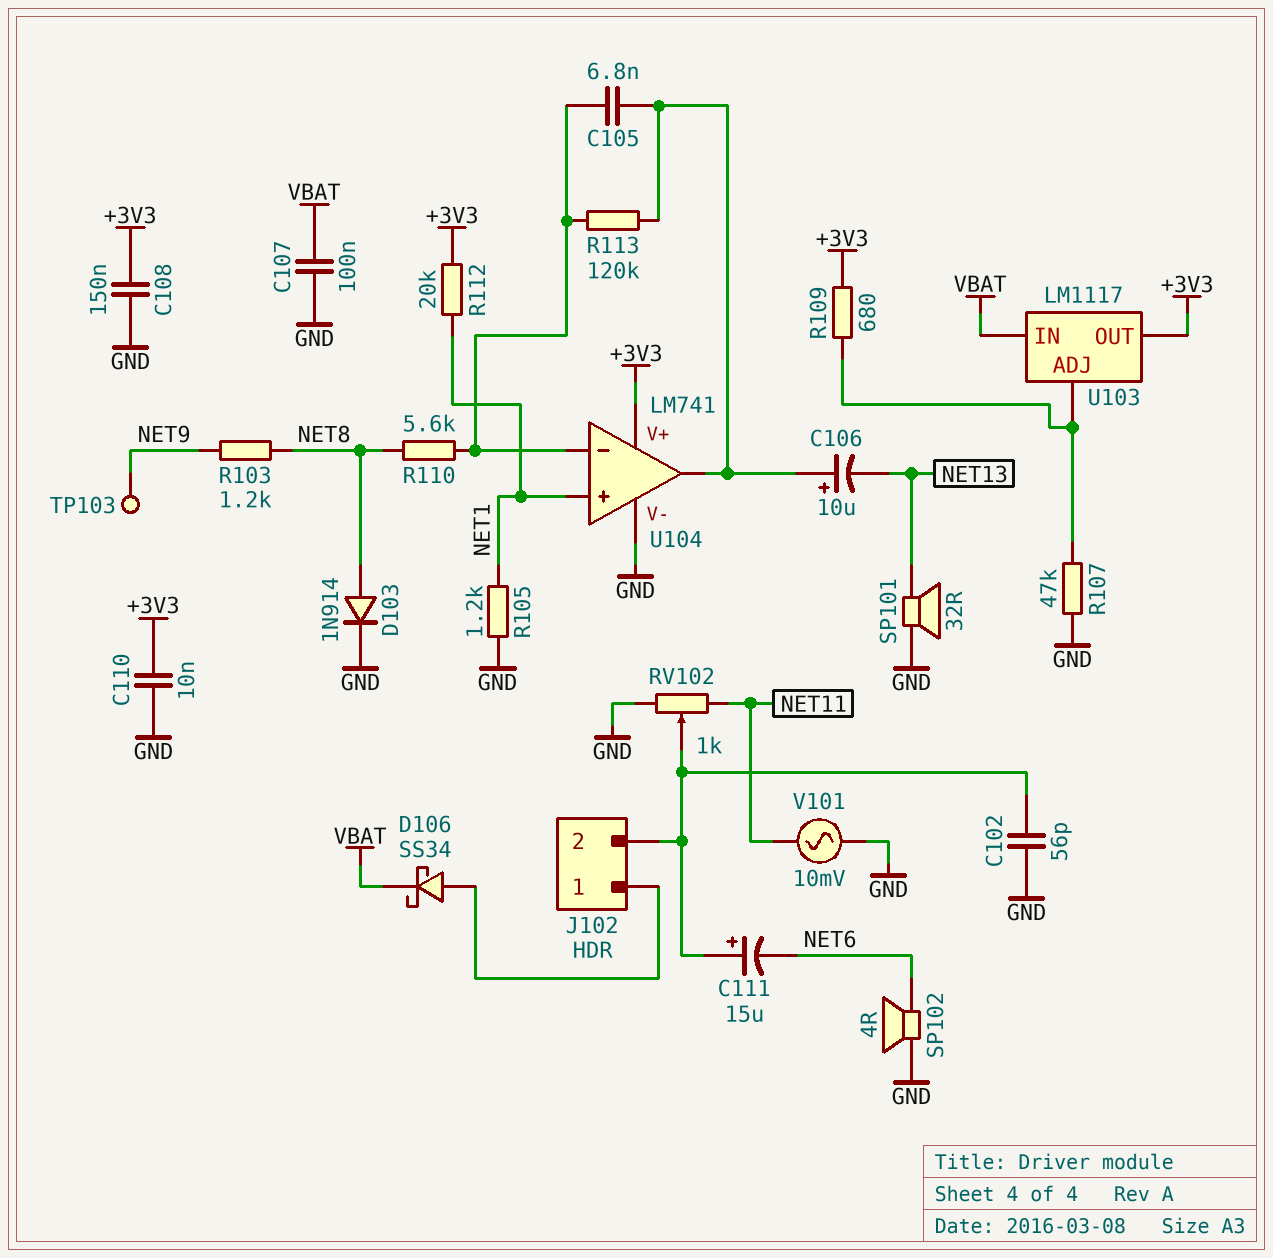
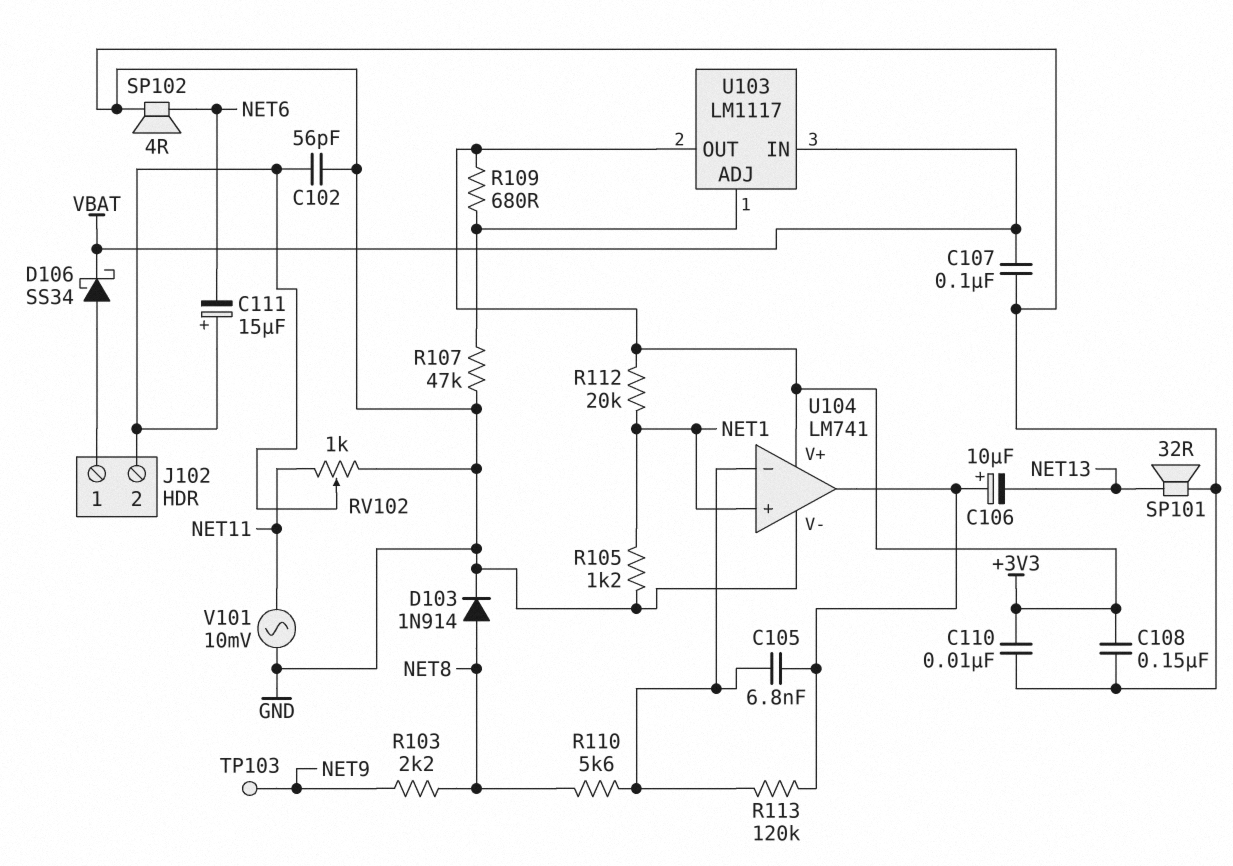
R103: 1.2k (NET8, NET9) -> 2.2k (NET8, NET9)

